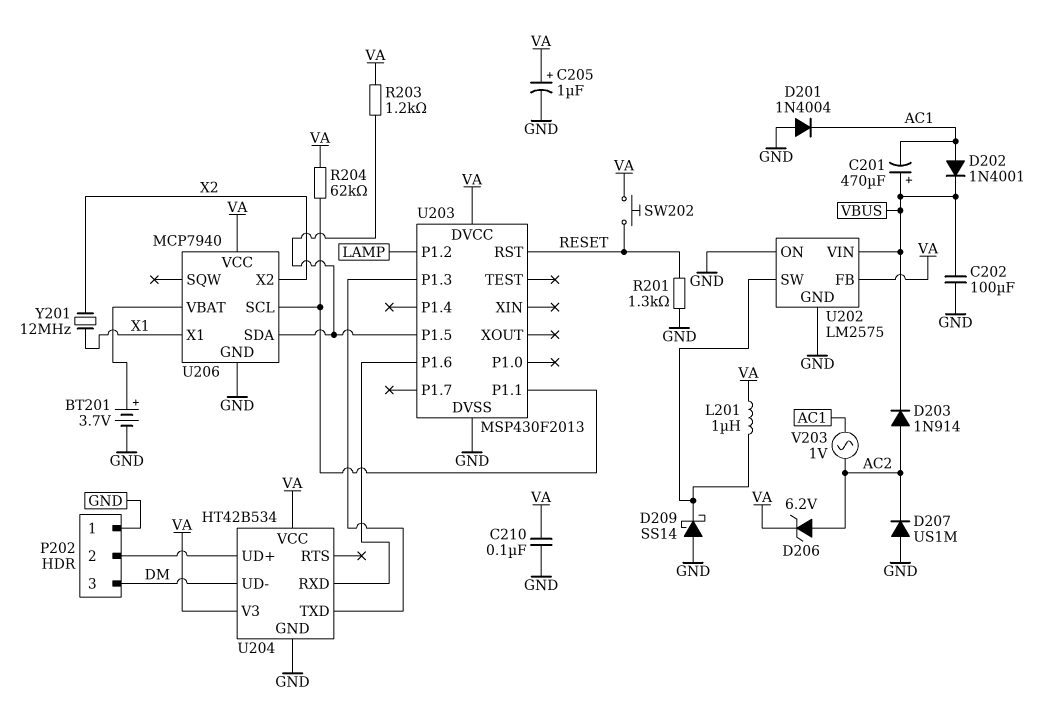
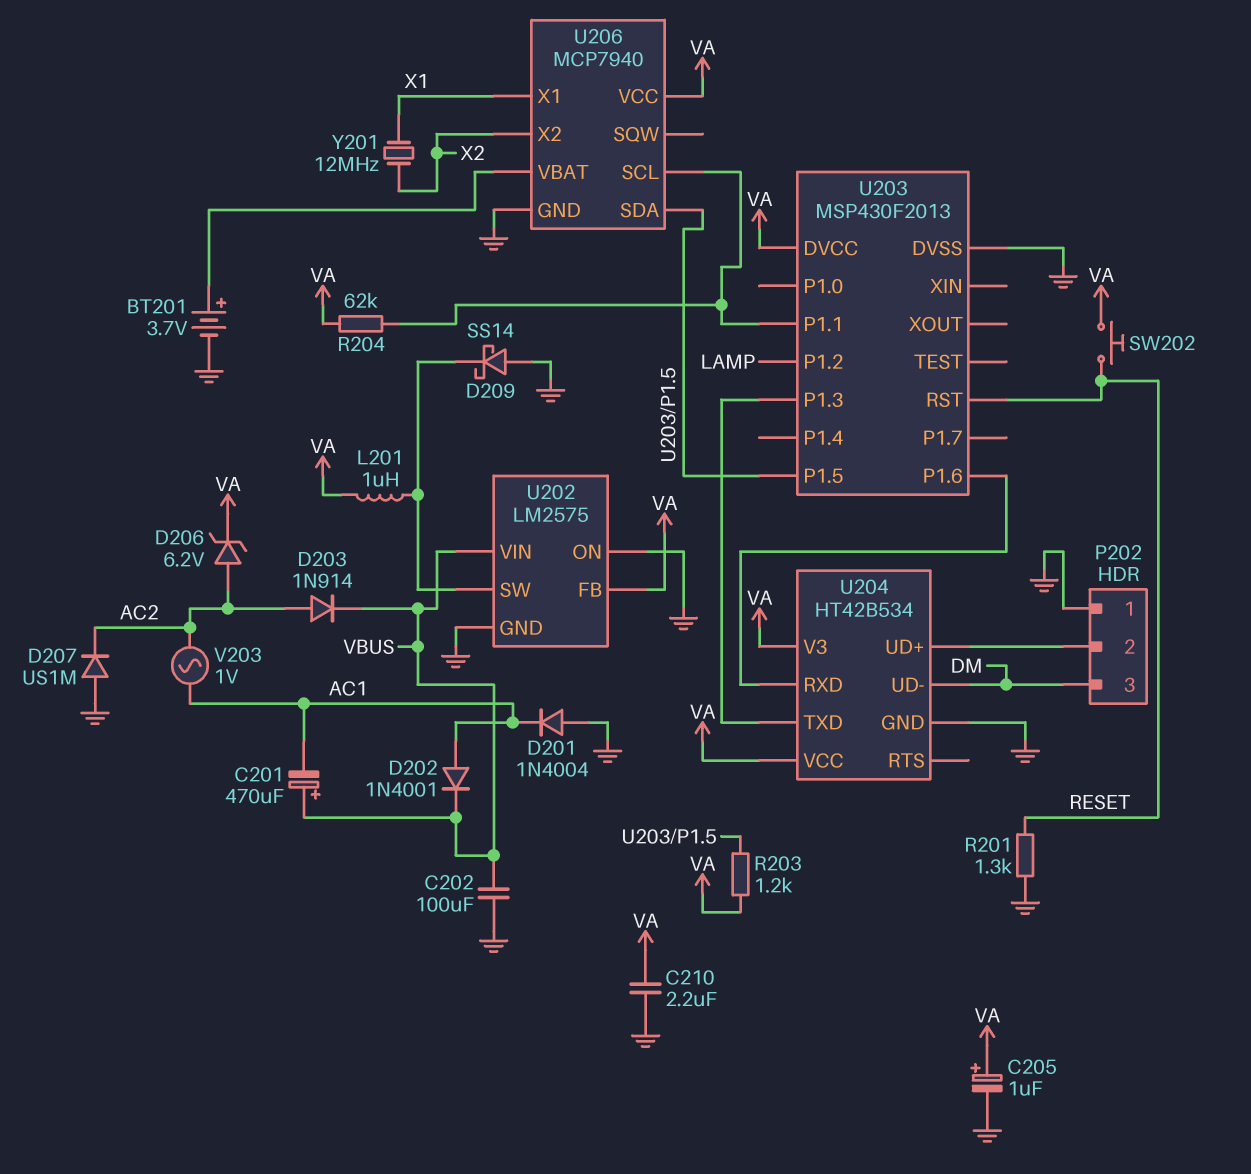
C210: 100nF (GND, VA) -> 2.2uF (GND, VA)

